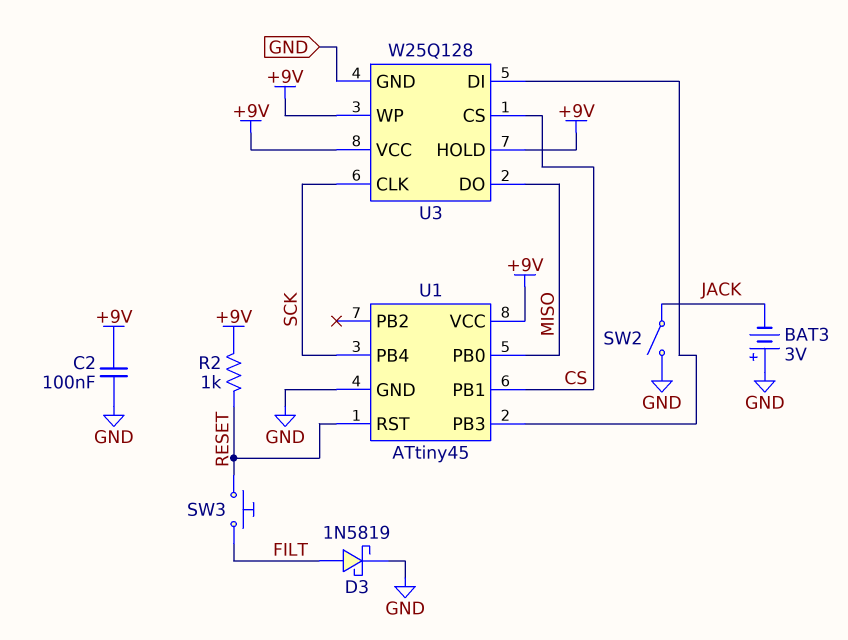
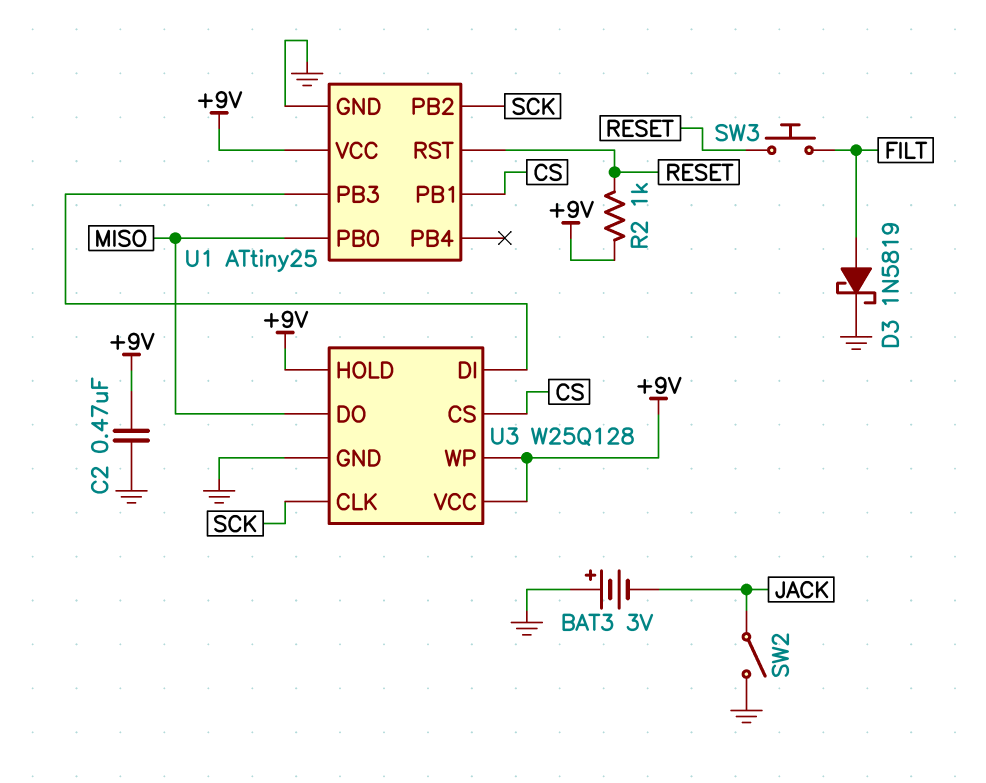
C2: 100nF (+9V, GND) -> 470nF (+9V, GND)
U1: ATtiny45 -> ATtiny25
U1 pin PB2: none -> SCK
U1 pin PB4: SCK -> none

